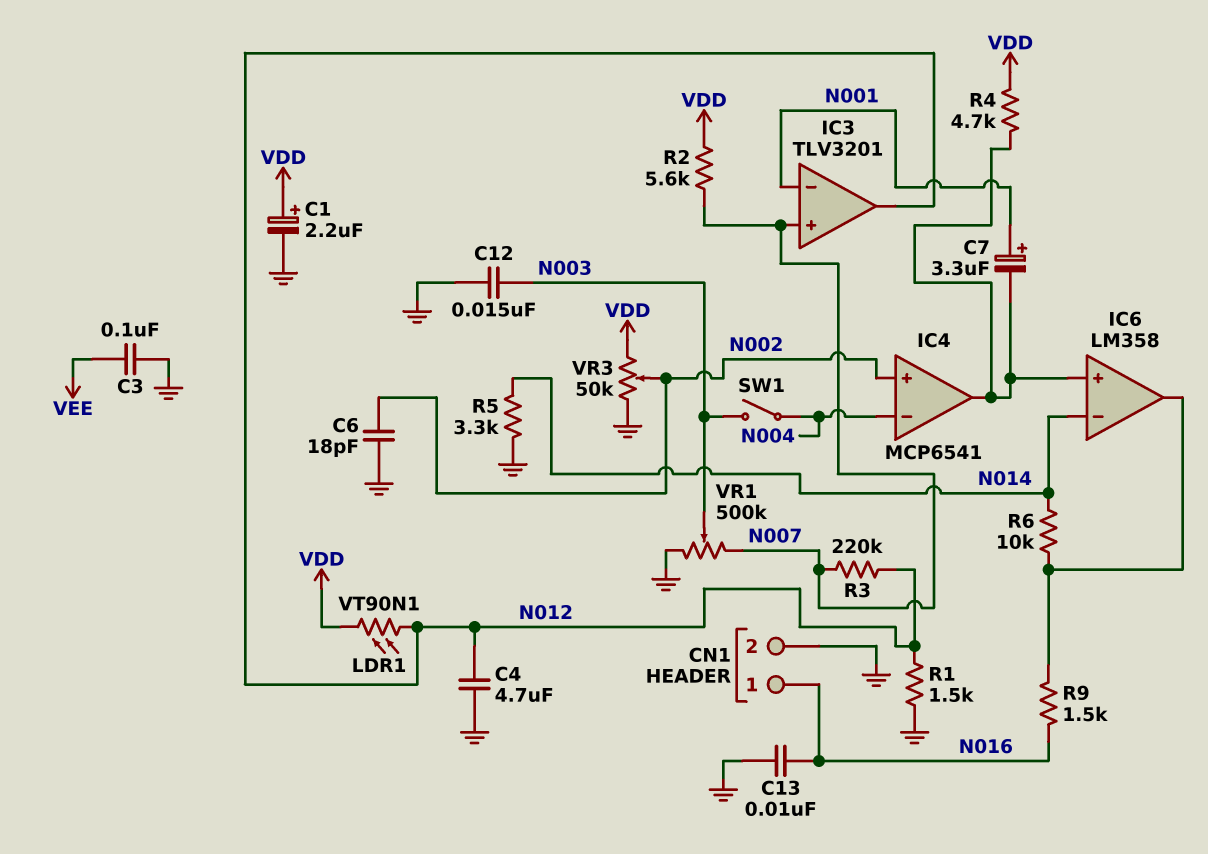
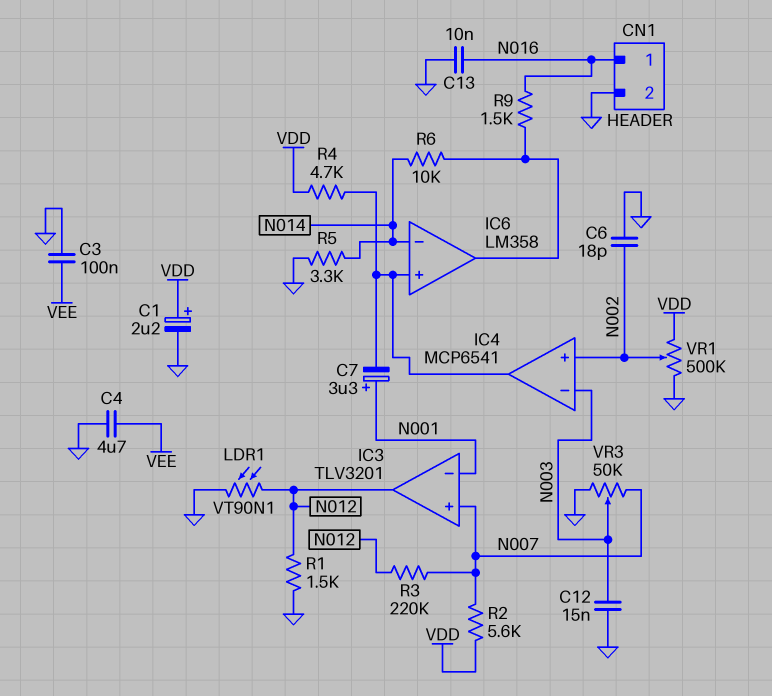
C4: 4.7uF (GND, N012) -> 4.7uF (GND, VEE)
IC4 pin in-: N004 -> N003
LDR1: VT90N1 (N012, VDD) -> VT90N1 (GND, N012)
SW1: switch (N003, N004) -> none
VR1: 500k (GND, N007, wiper N003) -> 500k (GND, VDD, wiper N002)
VR3: 50k (GND, VDD, wiper N002) -> 50k (GND, N007, wiper N003)

